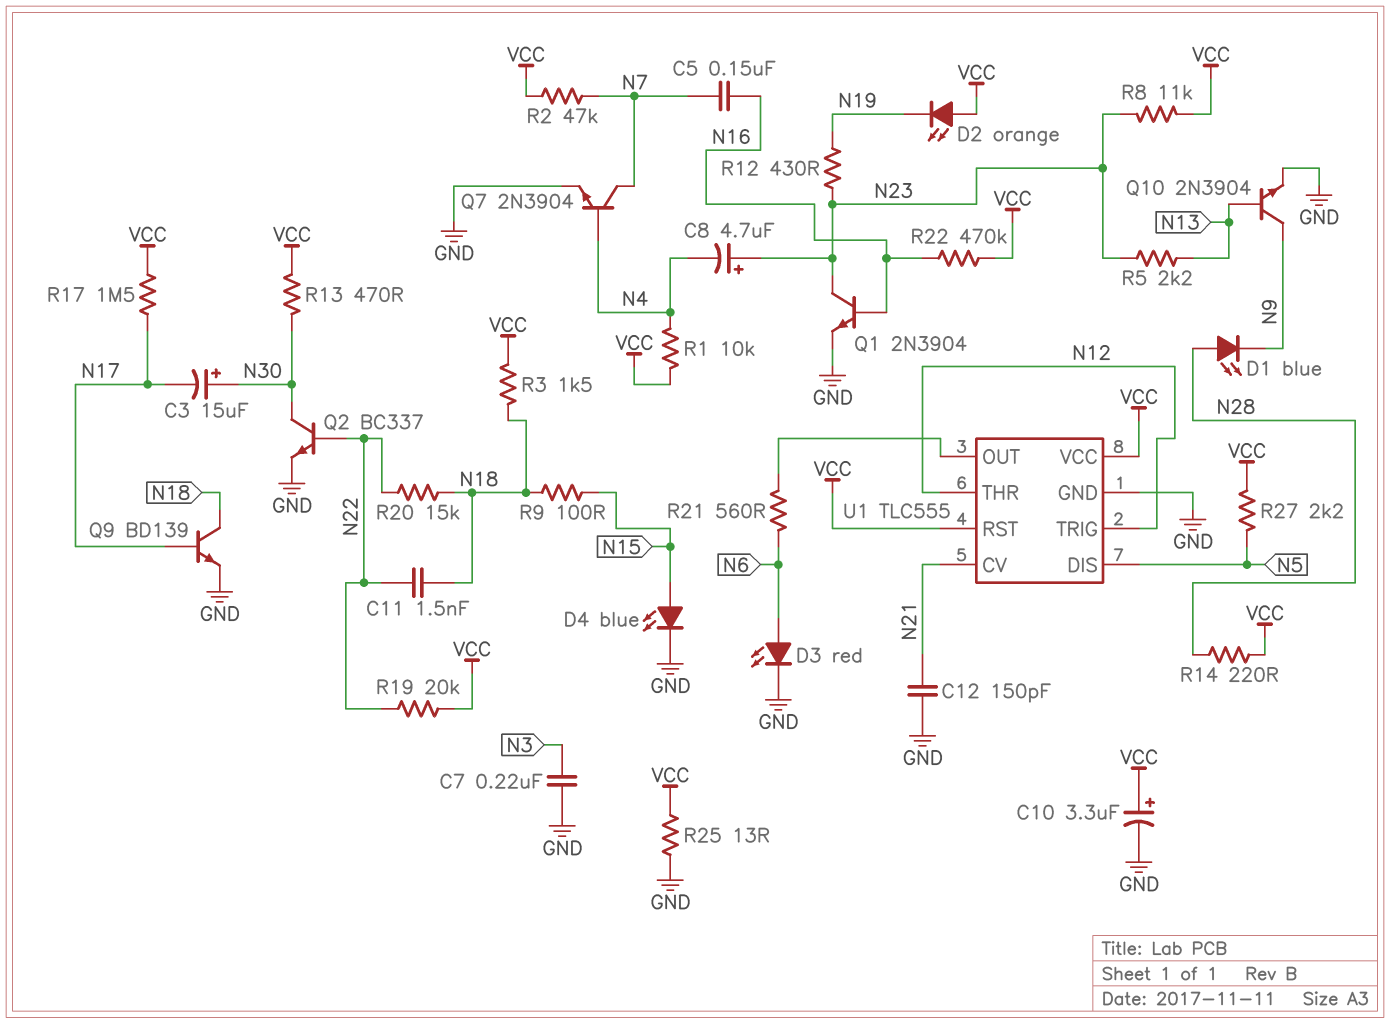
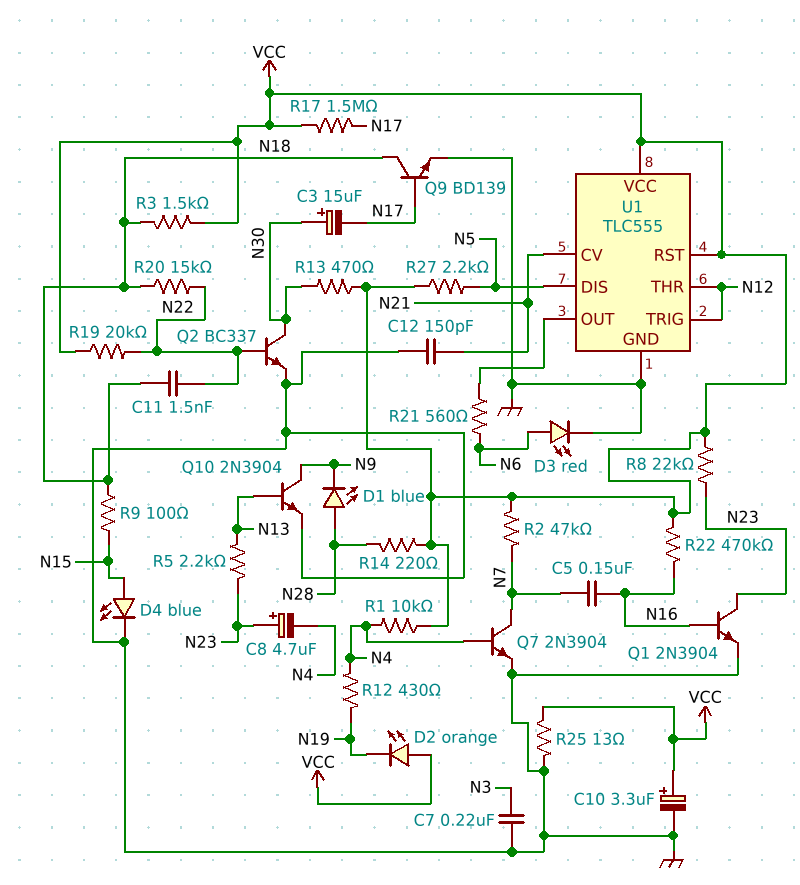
R8: 11k (N23, VCC) -> 22k (N23, VCC)
R12: 430 (N19, N23) -> 430 (N4, N19)

